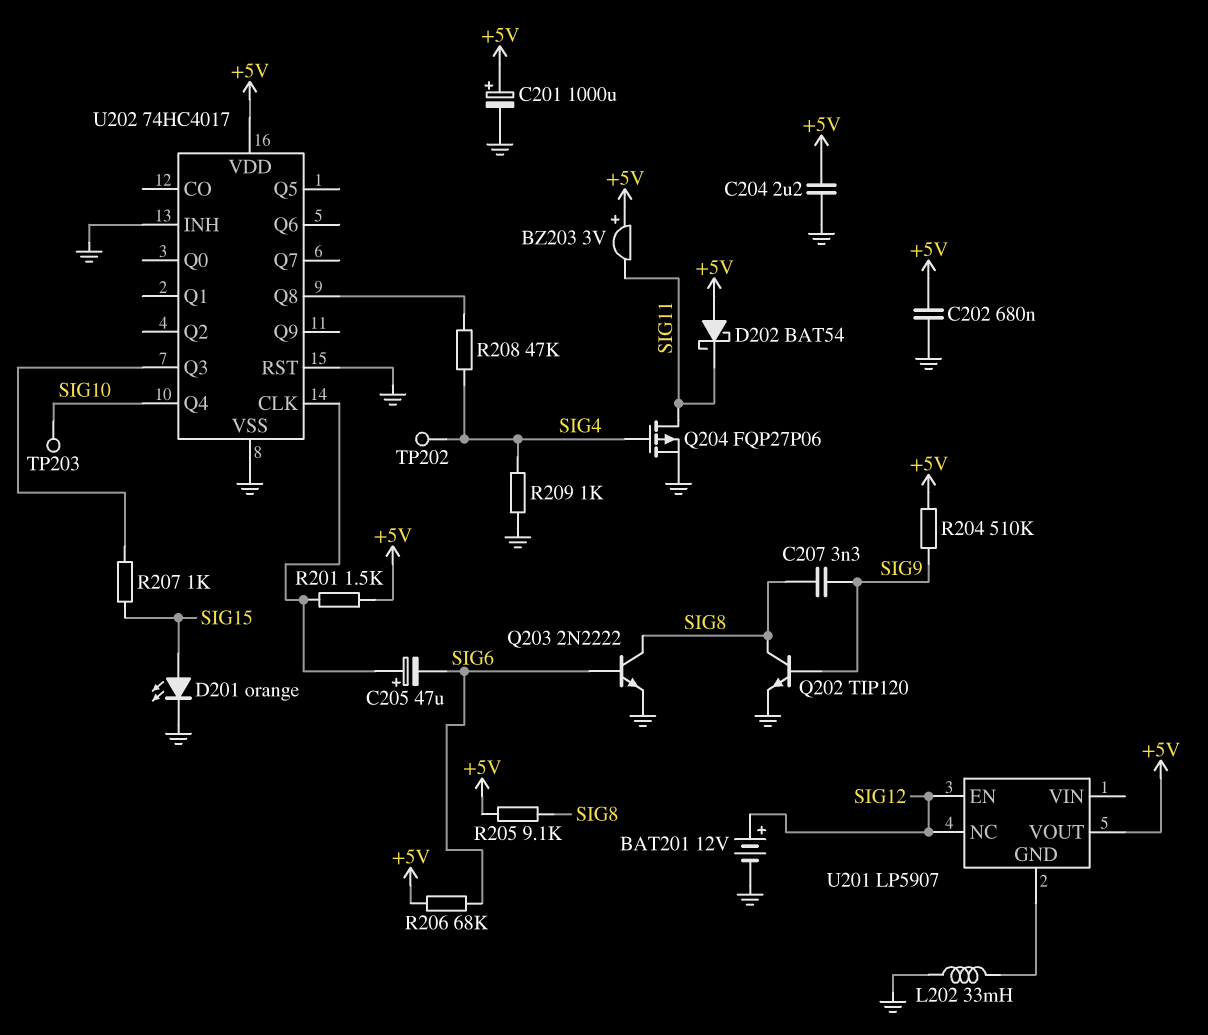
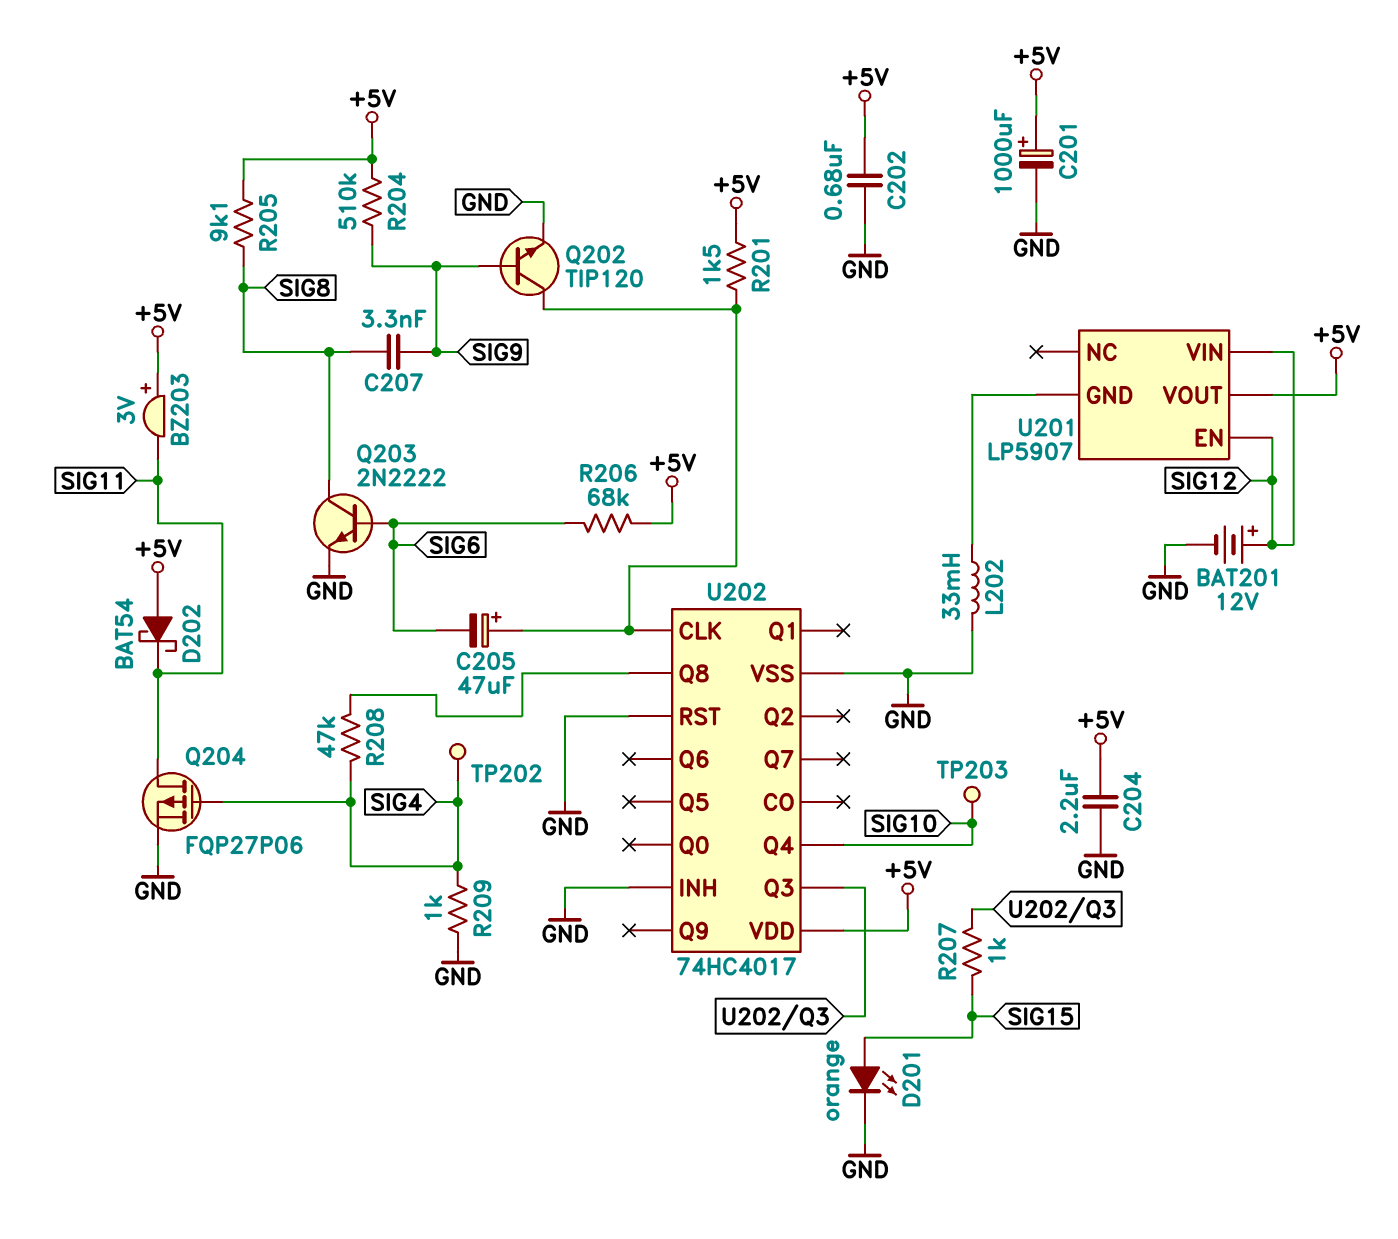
Q202: NPN TIP120 (B SIG9, C SIG8, E GND) -> NPN TIP120 (B SIG9, C U202/CLK, E GND)
U201 pin NC: SIG12 -> none
U201 pin VIN: none -> SIG12

